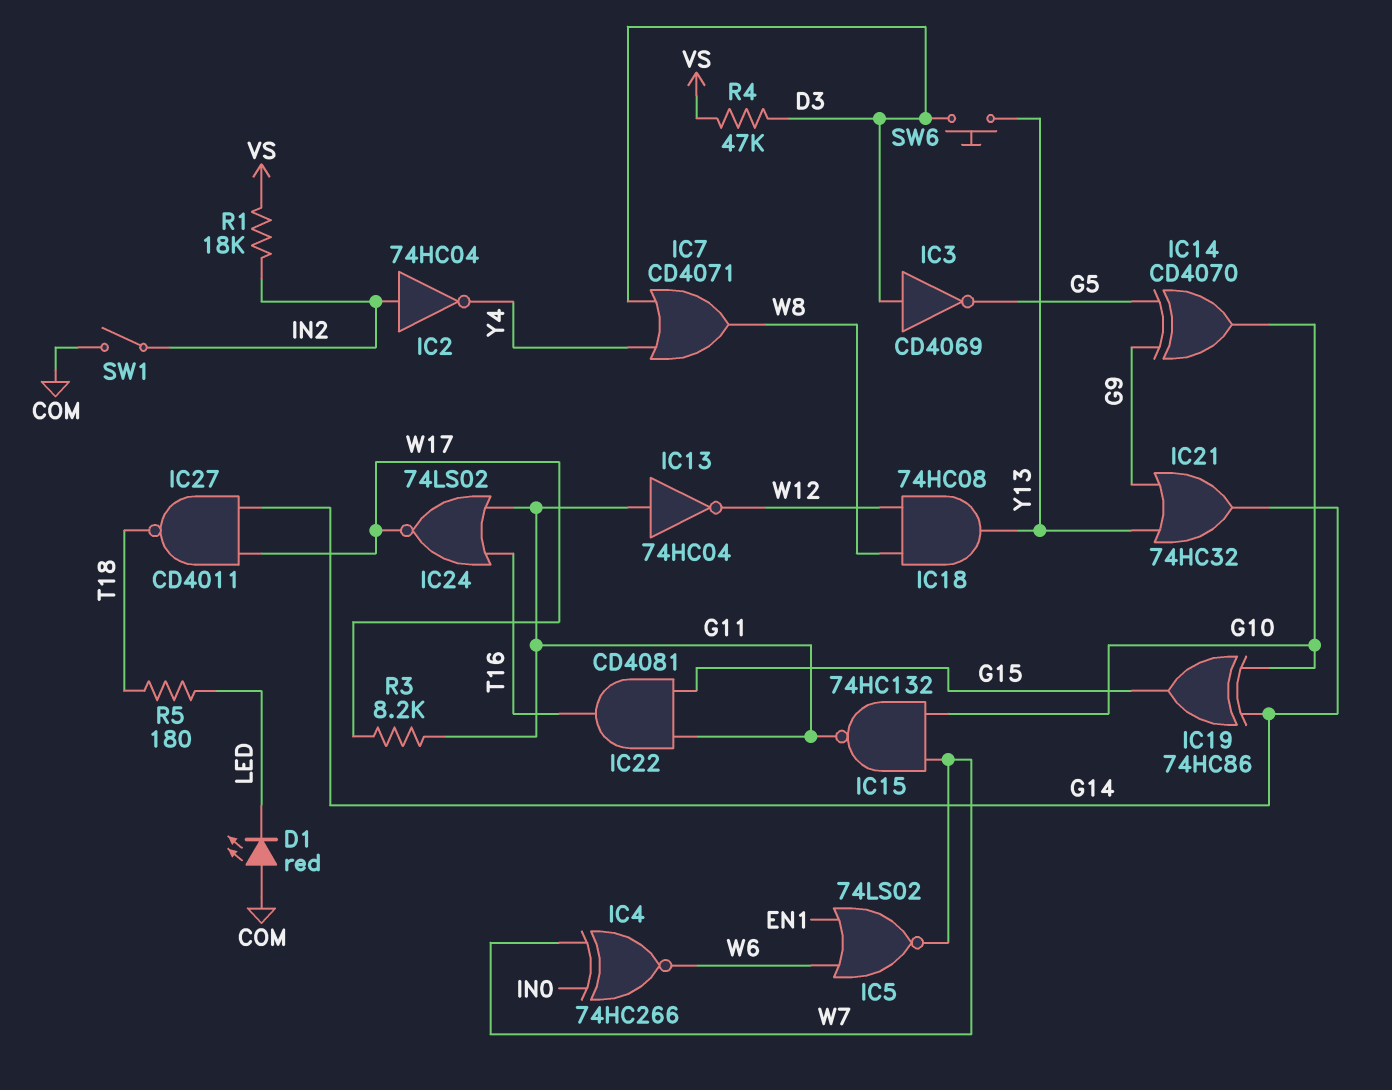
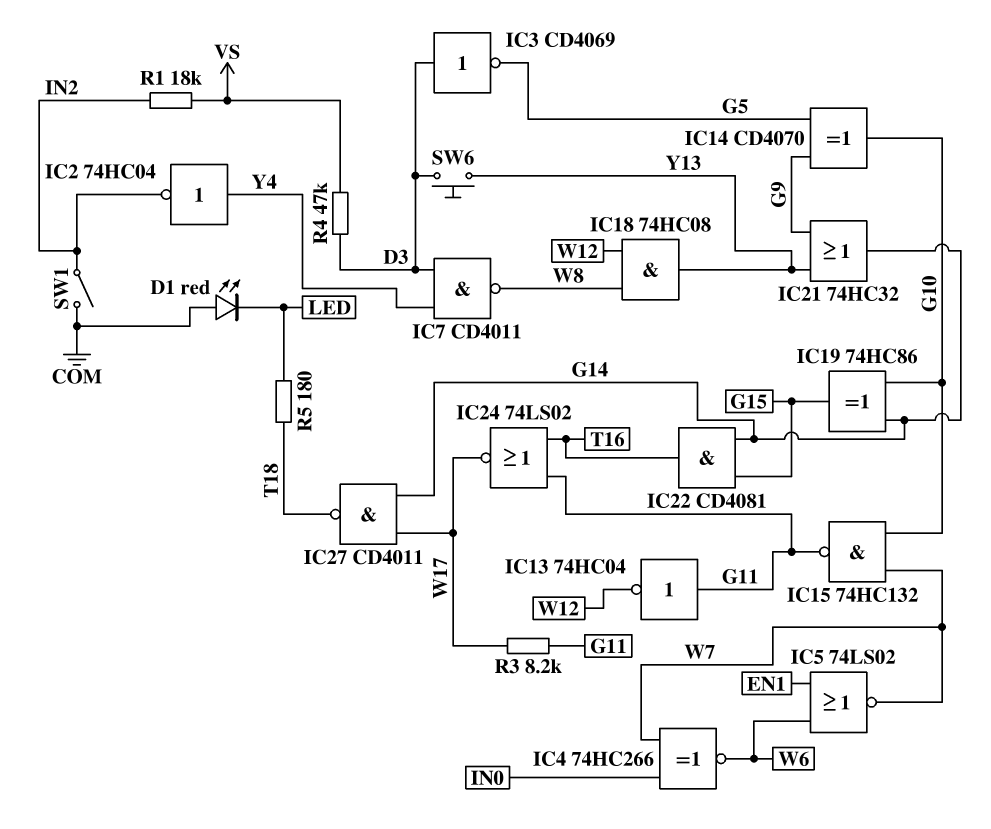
IC2: NOT 74HC04 (in IN2, out Y4) -> NOT 74HC04 (in Y4, out IN2)
IC7: OR CD4071 (in D3, in Y4, out W8) -> NAND CD4011 (in D3, in Y4, out W8)
IC22: AND CD4081 (in G11, in G15, out T16) -> AND CD4081 (in G14, in G15, out T16)

